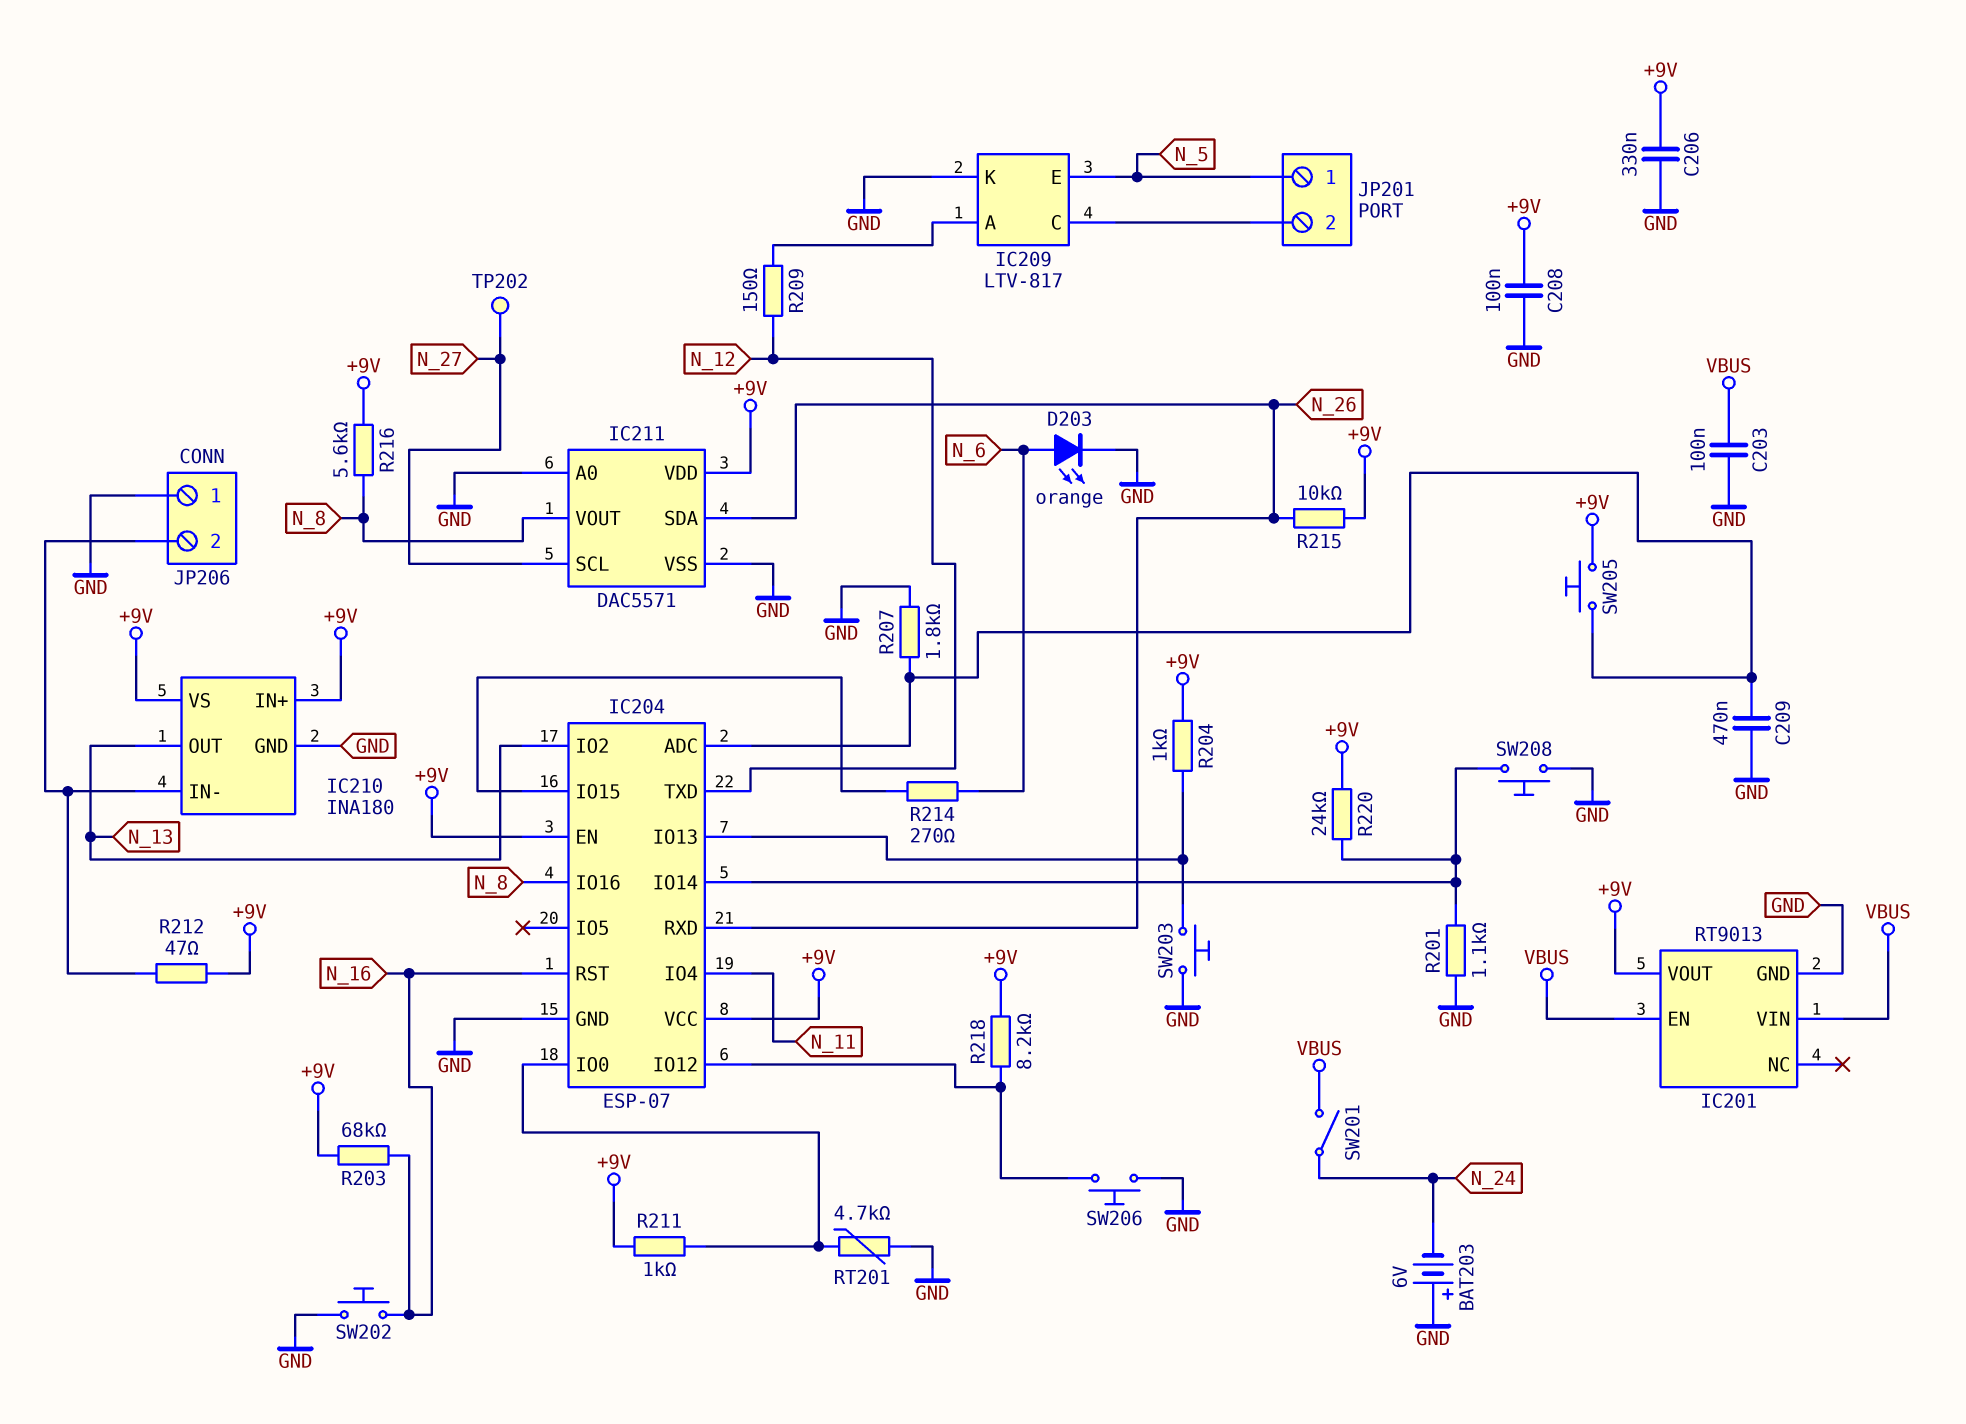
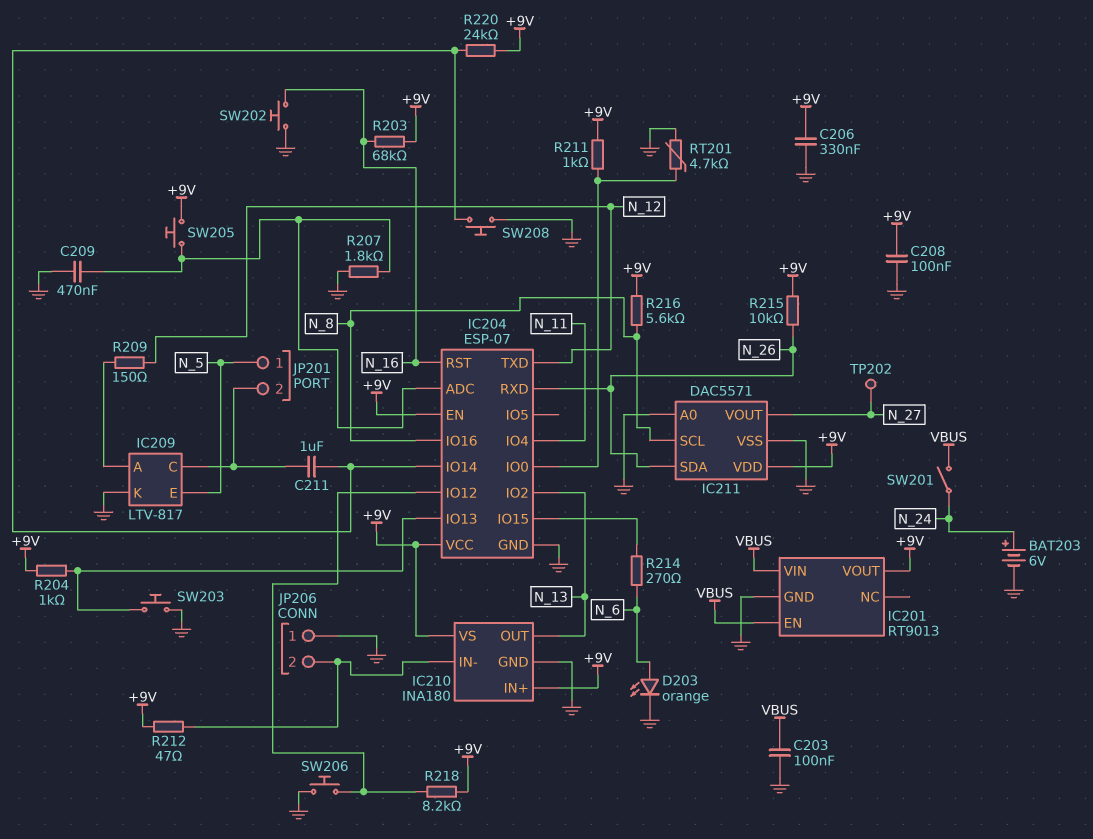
BAT203: 6V (plus GND, minus N_24) -> 6V (plus N_24, minus GND)
C211: none -> 1uF (IC204/IO14, IC209/C)
IC211 pin SCL: N_27 -> N_8
IC211 pin VOUT: N_8 -> N_27
R201: 1.1k (GND, IC204/IO14) -> none

